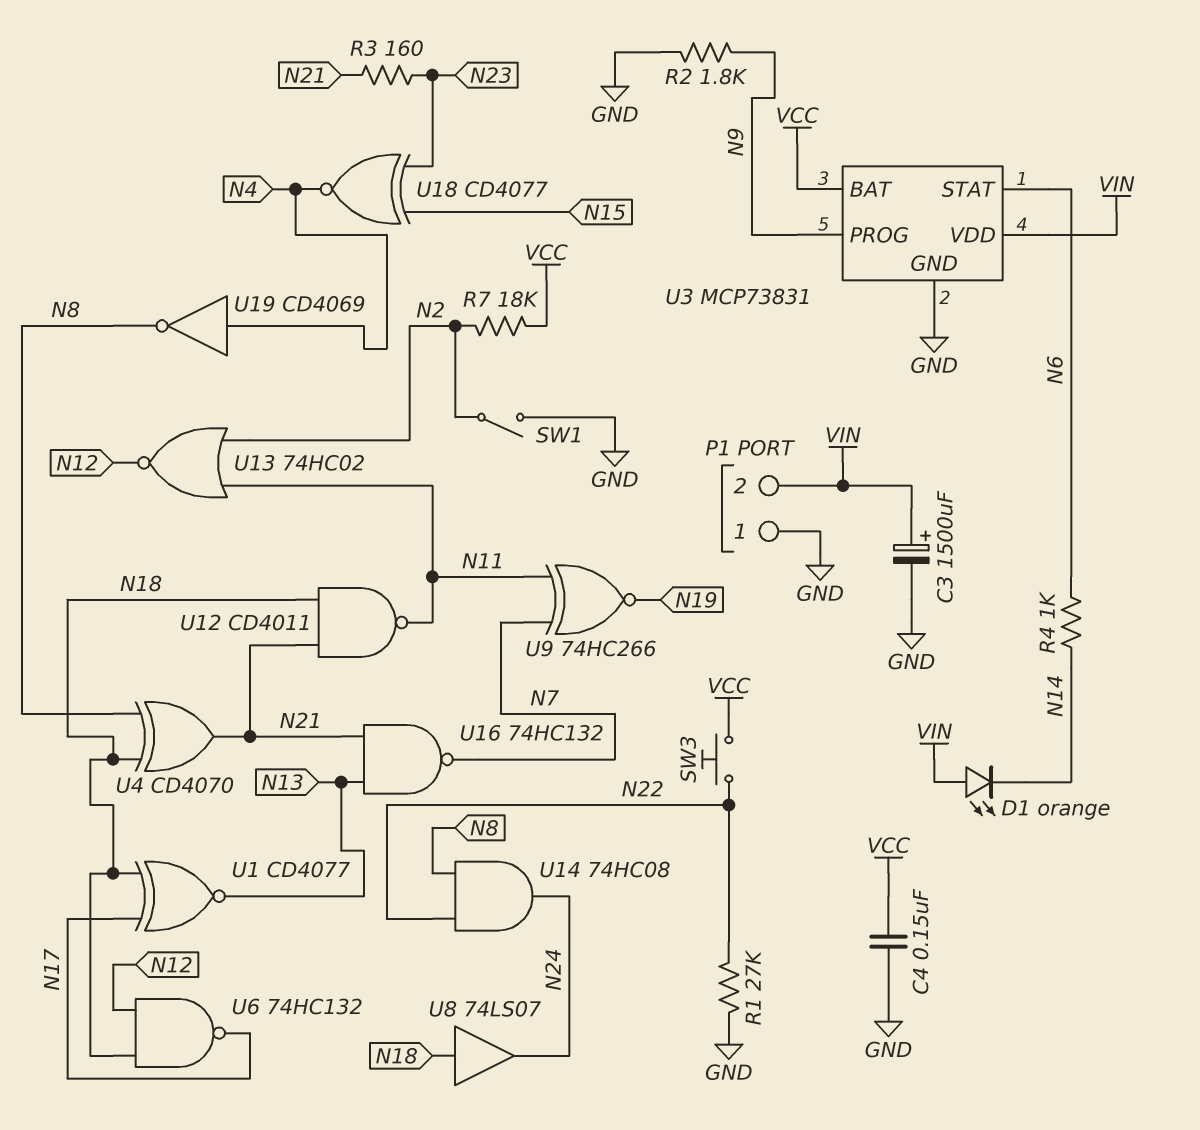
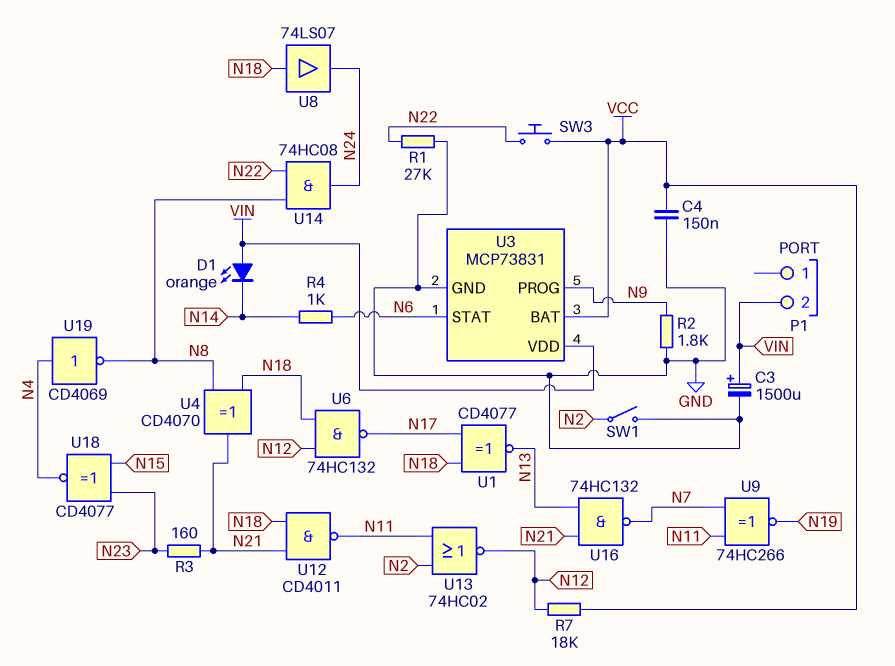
P1 pin 1: GND -> none
R7: 18k (N2, VCC) -> 18k (N12, VCC)

